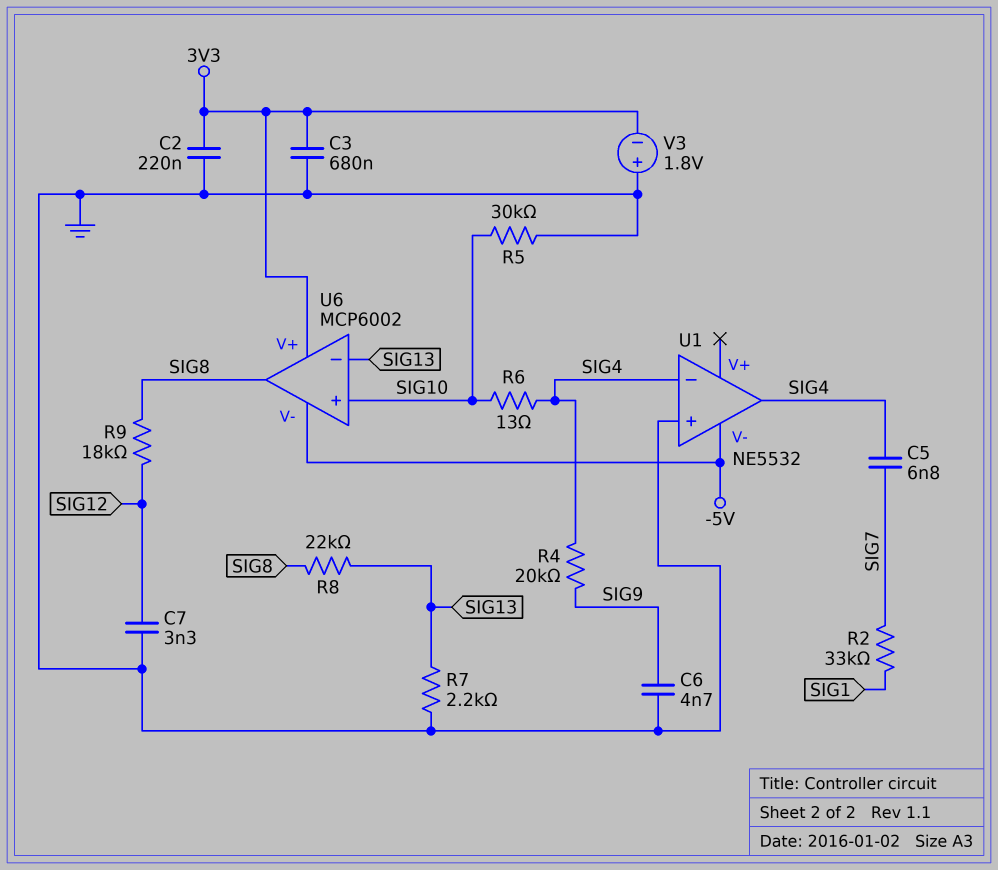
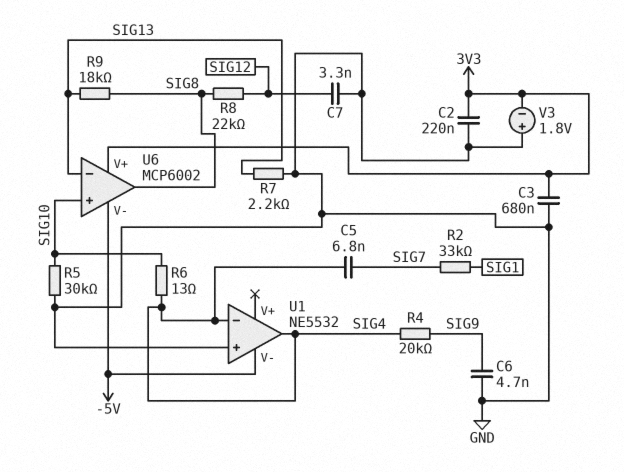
R8: 22k (SIG8, SIG13) -> 22k (SIG8, SIG12)
R9: 18k (SIG8, SIG12) -> 18k (SIG8, SIG13)

